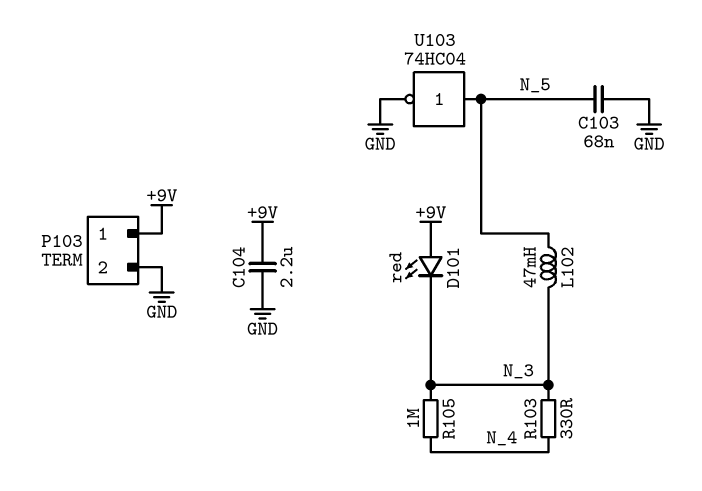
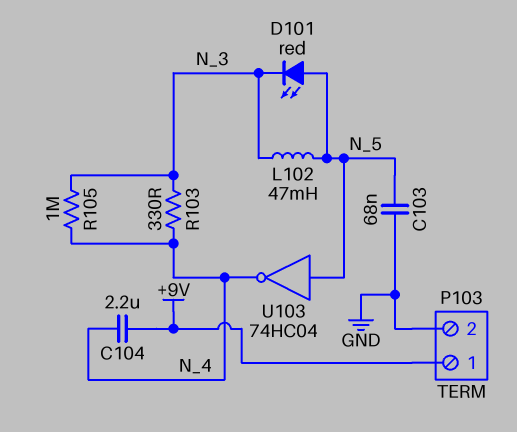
C104: 2.2uF (+9V, GND) -> 2.2uF (+9V, N_4)
D101: LED red (A +9V, K N_3) -> LED red (A N_5, K N_3)
U103: NOT 74HC04 (in N_5, out GND) -> NOT 74HC04 (in N_5, out N_4)

